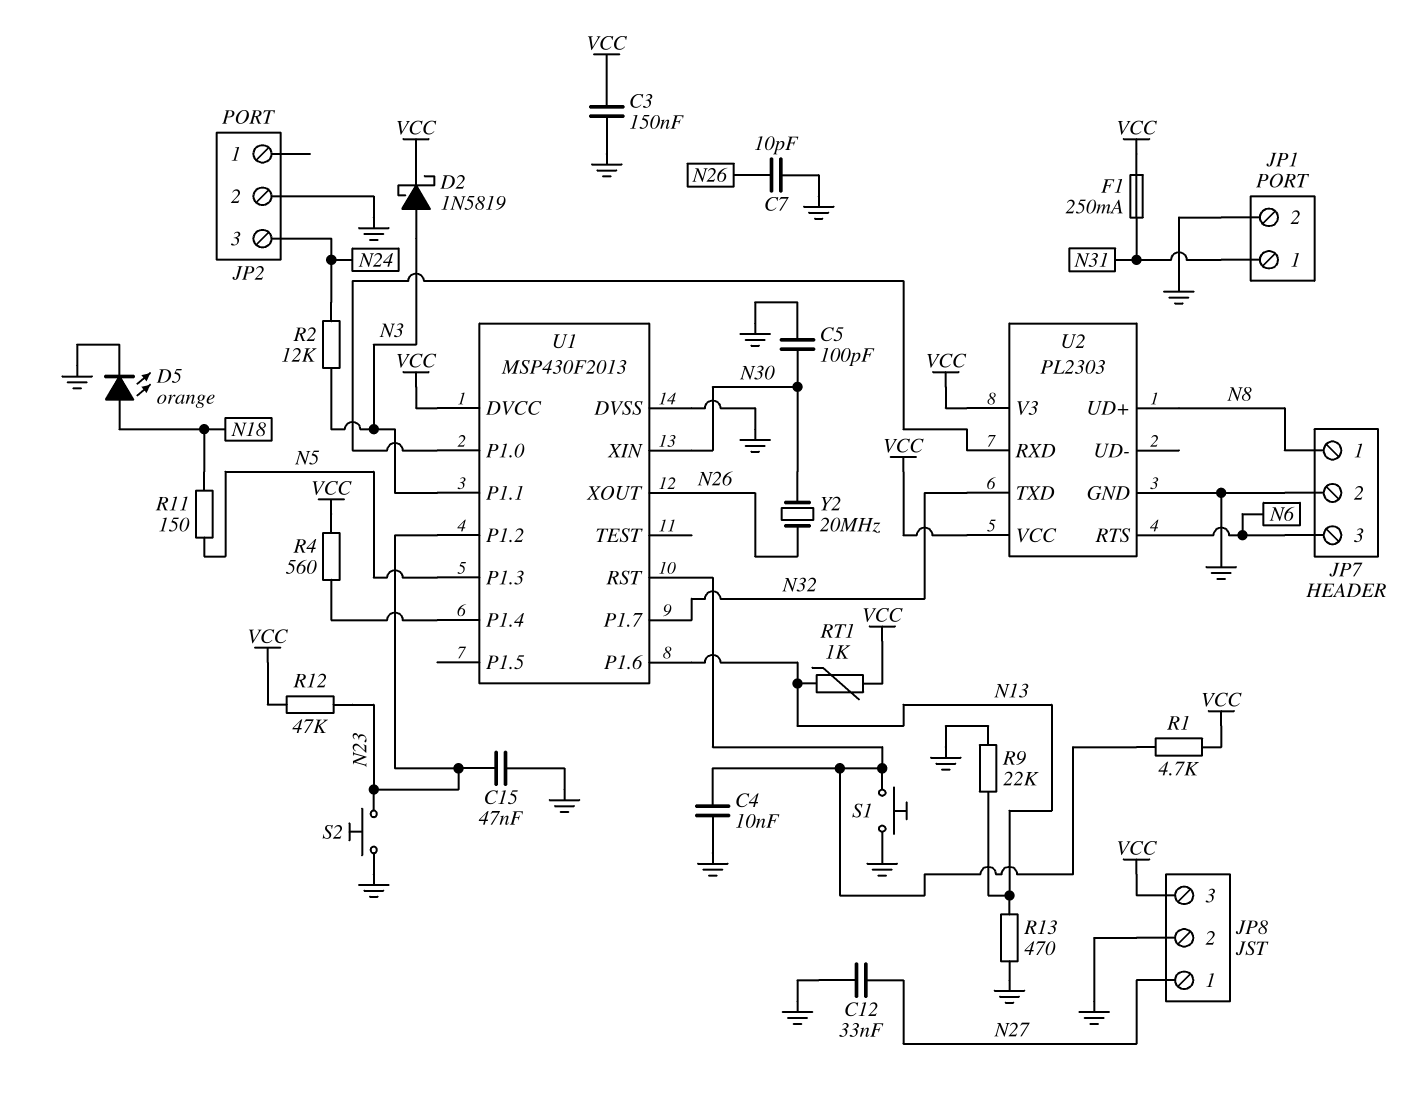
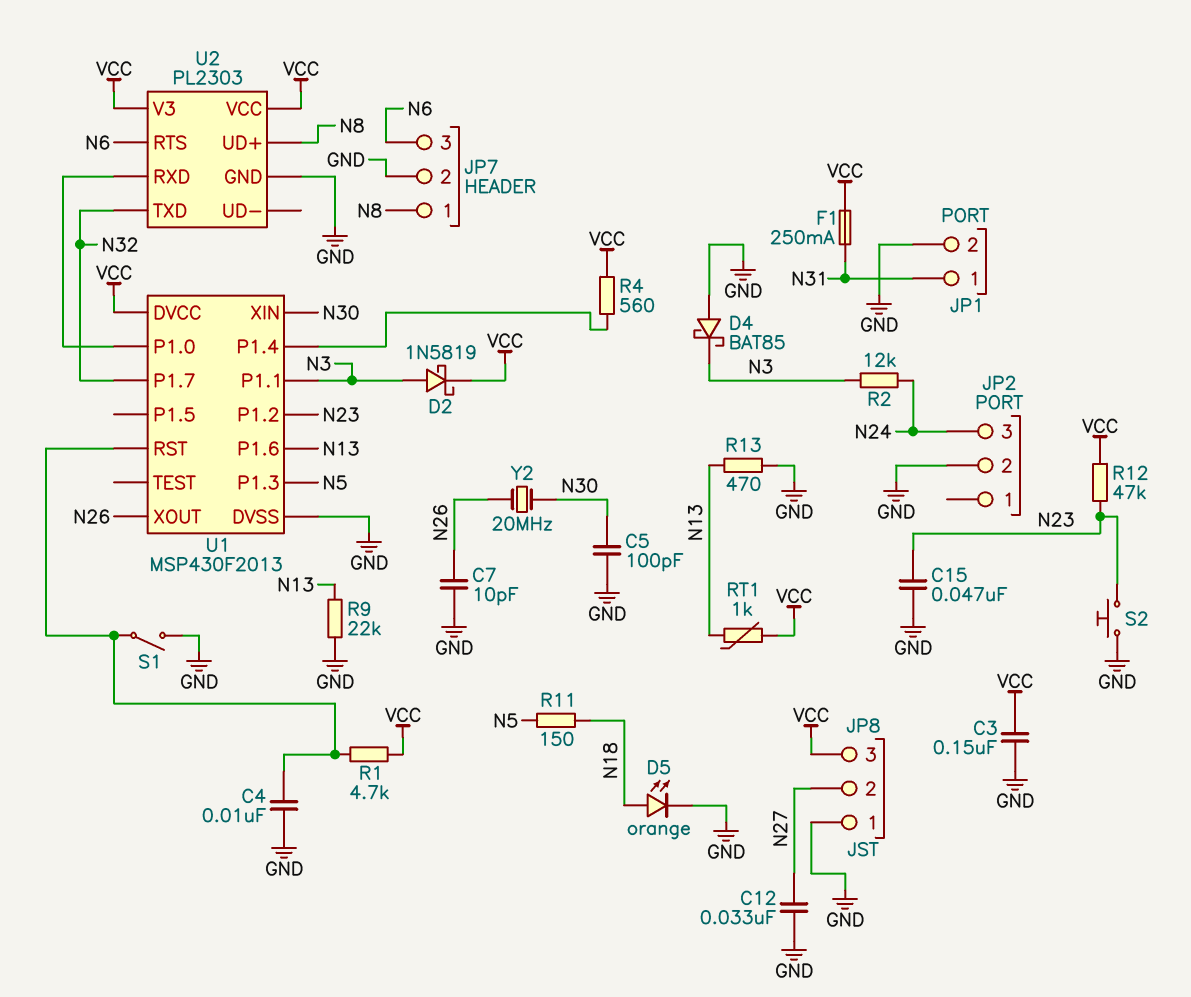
D4: none -> schottky BAT85 (A GND, K N3)
JP8 pin 1: N27 -> GND
JP8 pin 2: GND -> N27
S1: button (GND, U1/RST) -> switch (GND, U1/RST)

